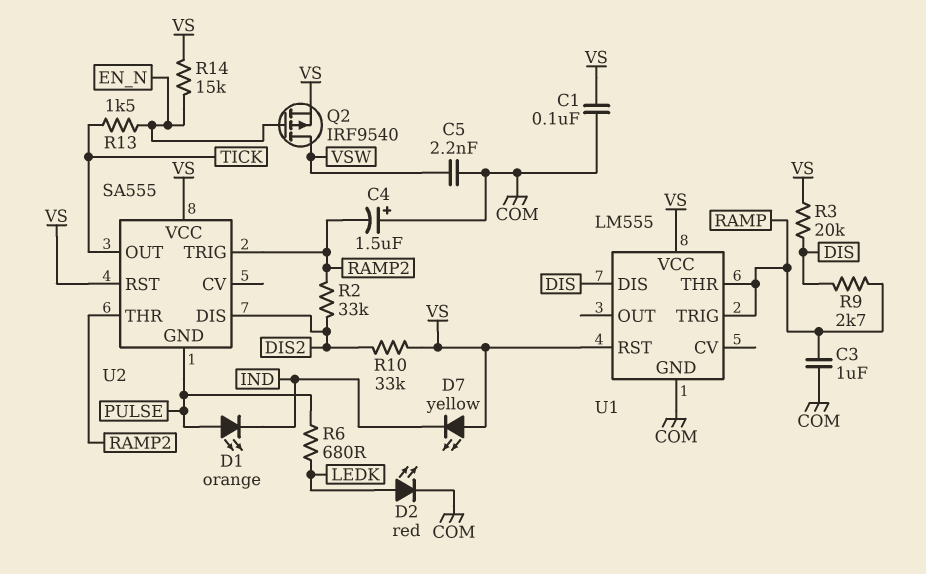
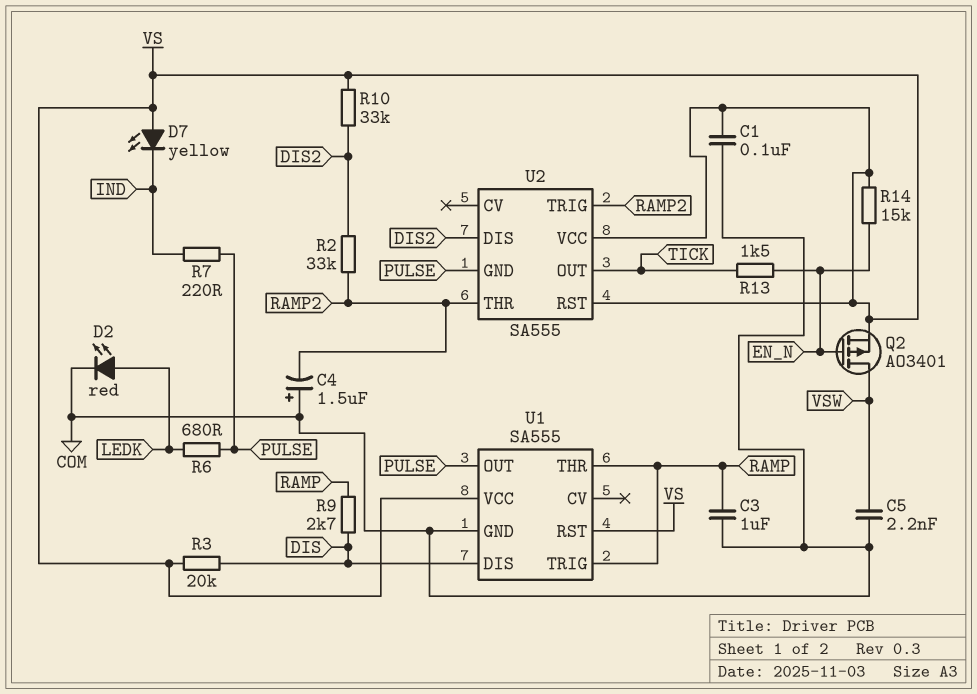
D1: LED orange (A PULSE, K IND) -> none
Q2: PMOS IRF9540 (G EN_N, D VSW, S VS) -> PMOS AO3401 (G EN_N, D VSW, S VS)
R7: none -> 220 (IND, PULSE)
U1: LM555 -> SA555
U1 pin OUT: none -> PULSE

